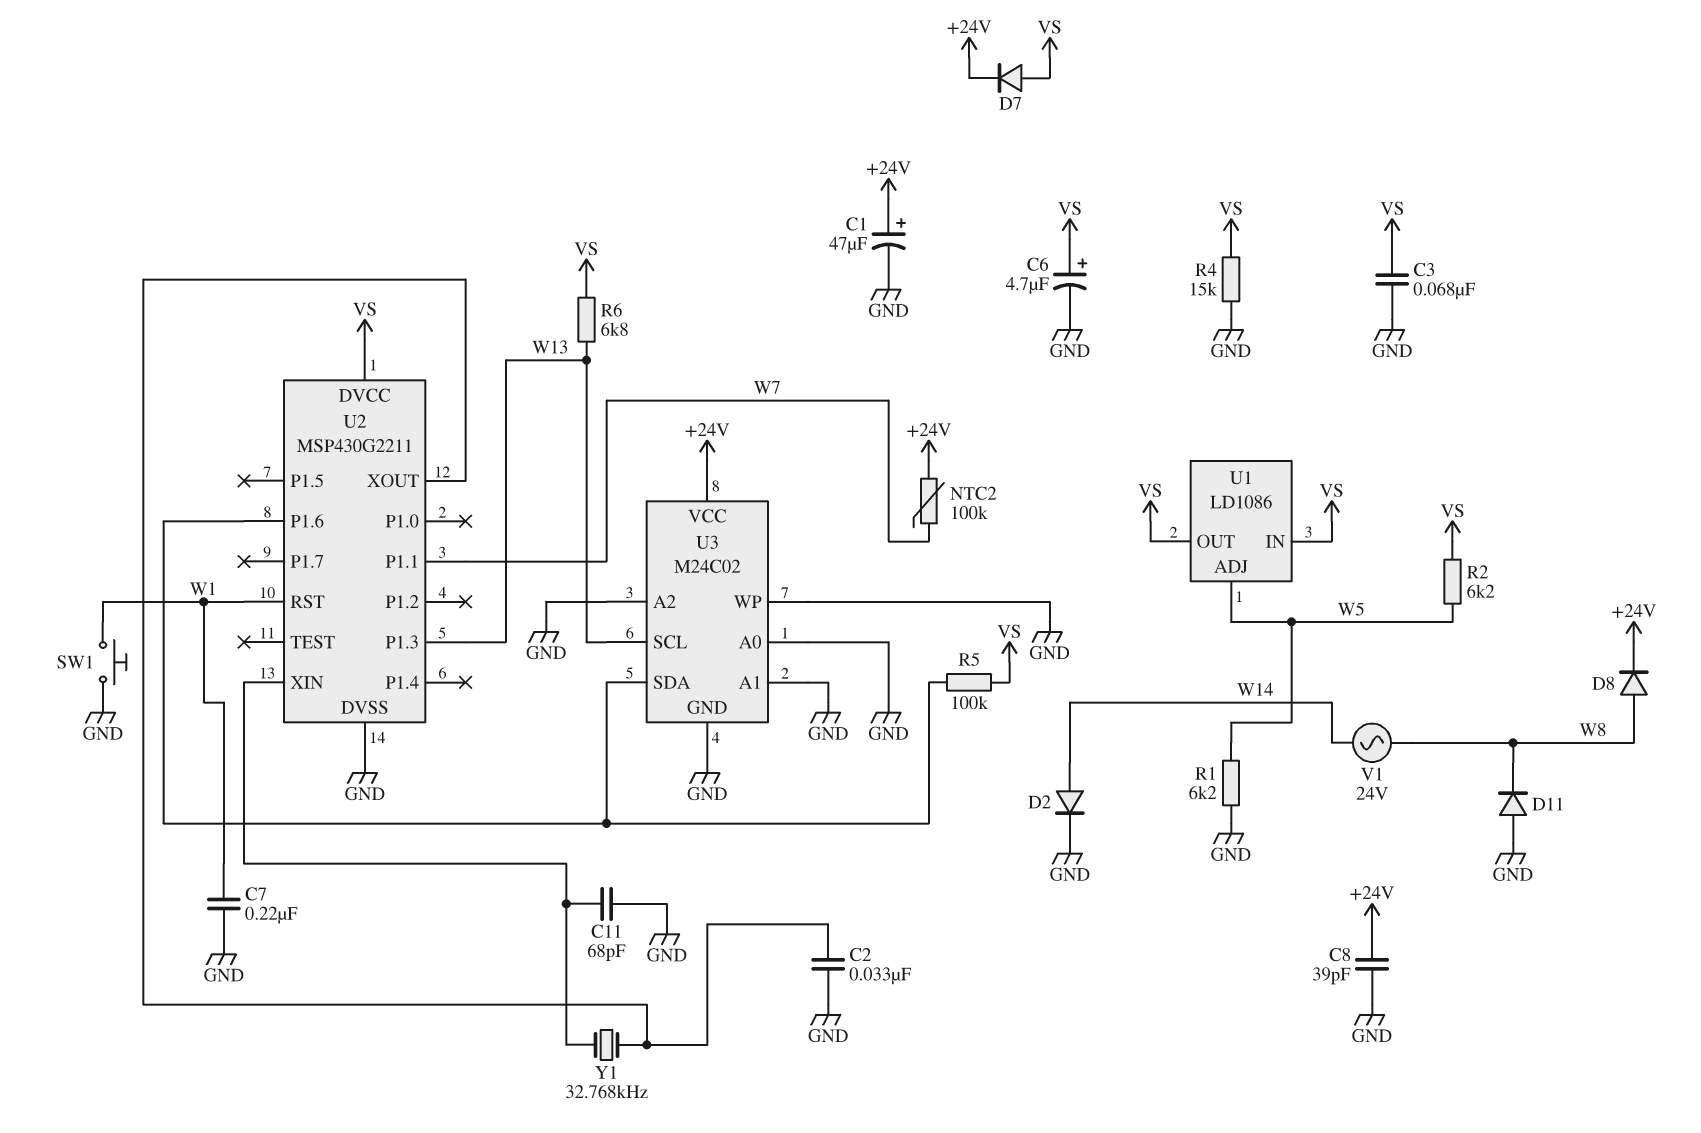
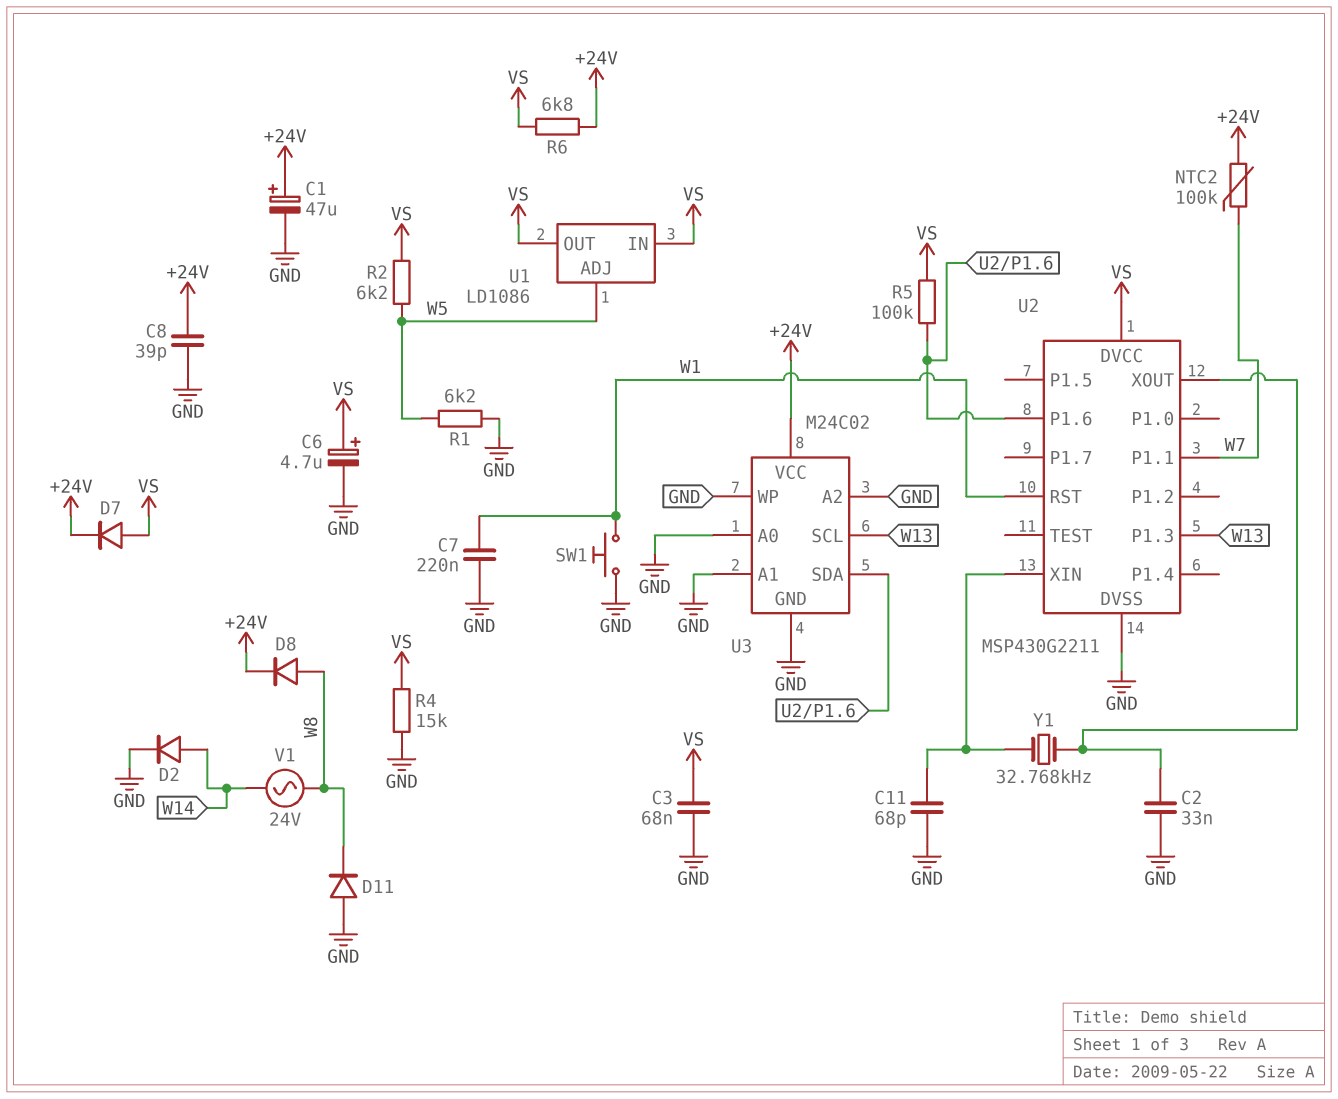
R6: 6.8k (VS, W13) -> 6.8k (+24V, VS)

